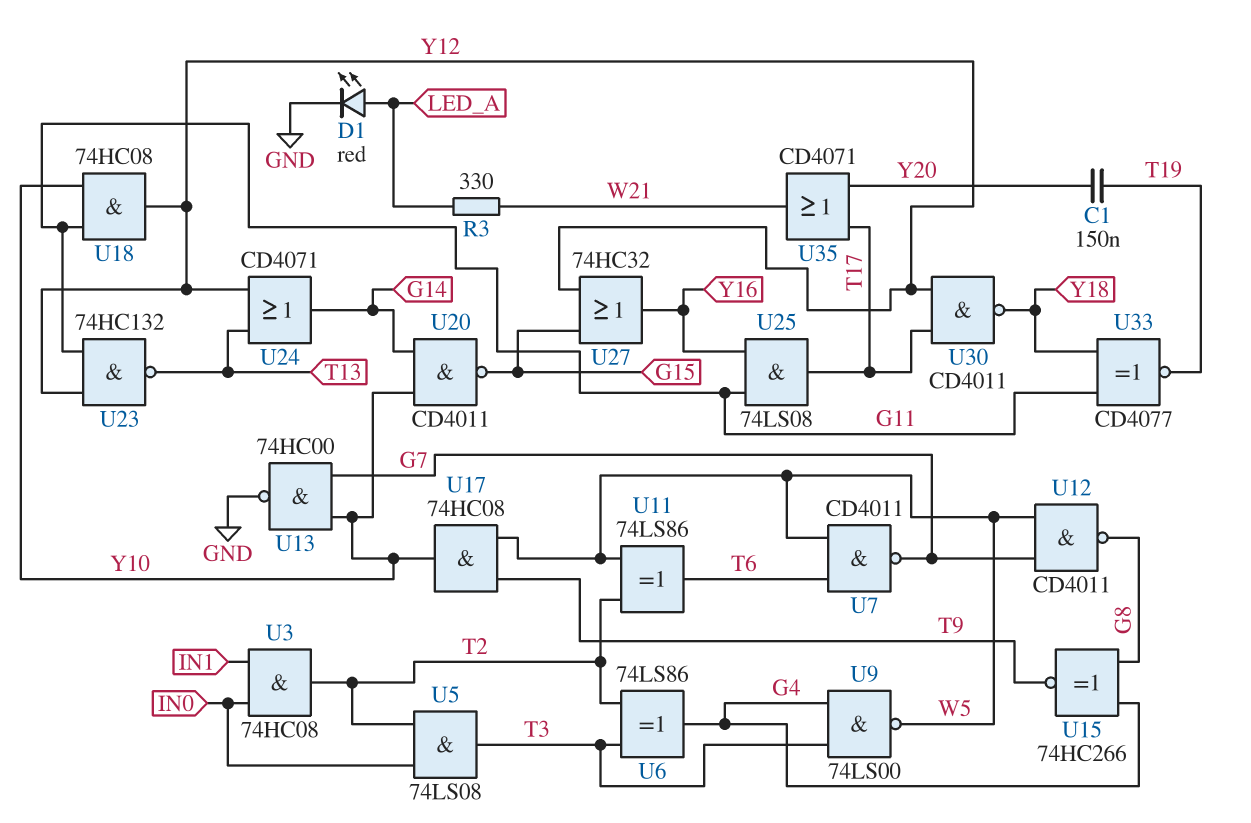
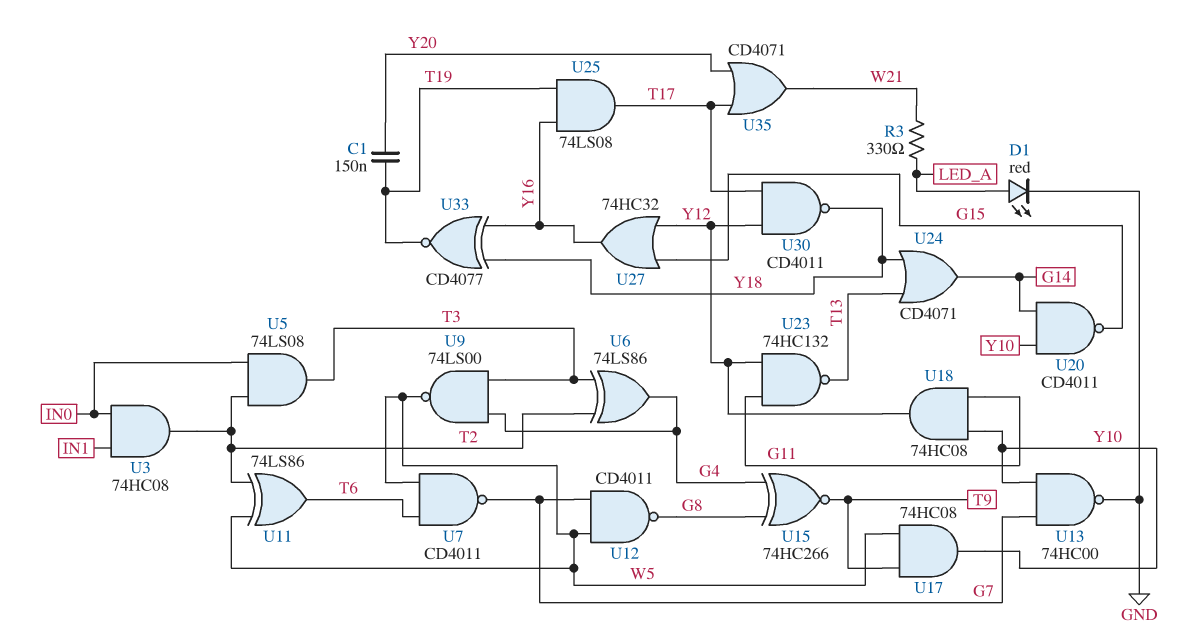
U24: OR CD4071 (in T13, in Y12, out G14) -> OR CD4071 (in T13, in Y18, out G14)
U25: AND 74LS08 (in G11, in Y16, out T17) -> AND 74LS08 (in T19, in Y16, out T17)
U33: XNOR CD4077 (in G11, in Y18, out T19) -> XNOR CD4077 (in Y16, in Y18, out T19)

